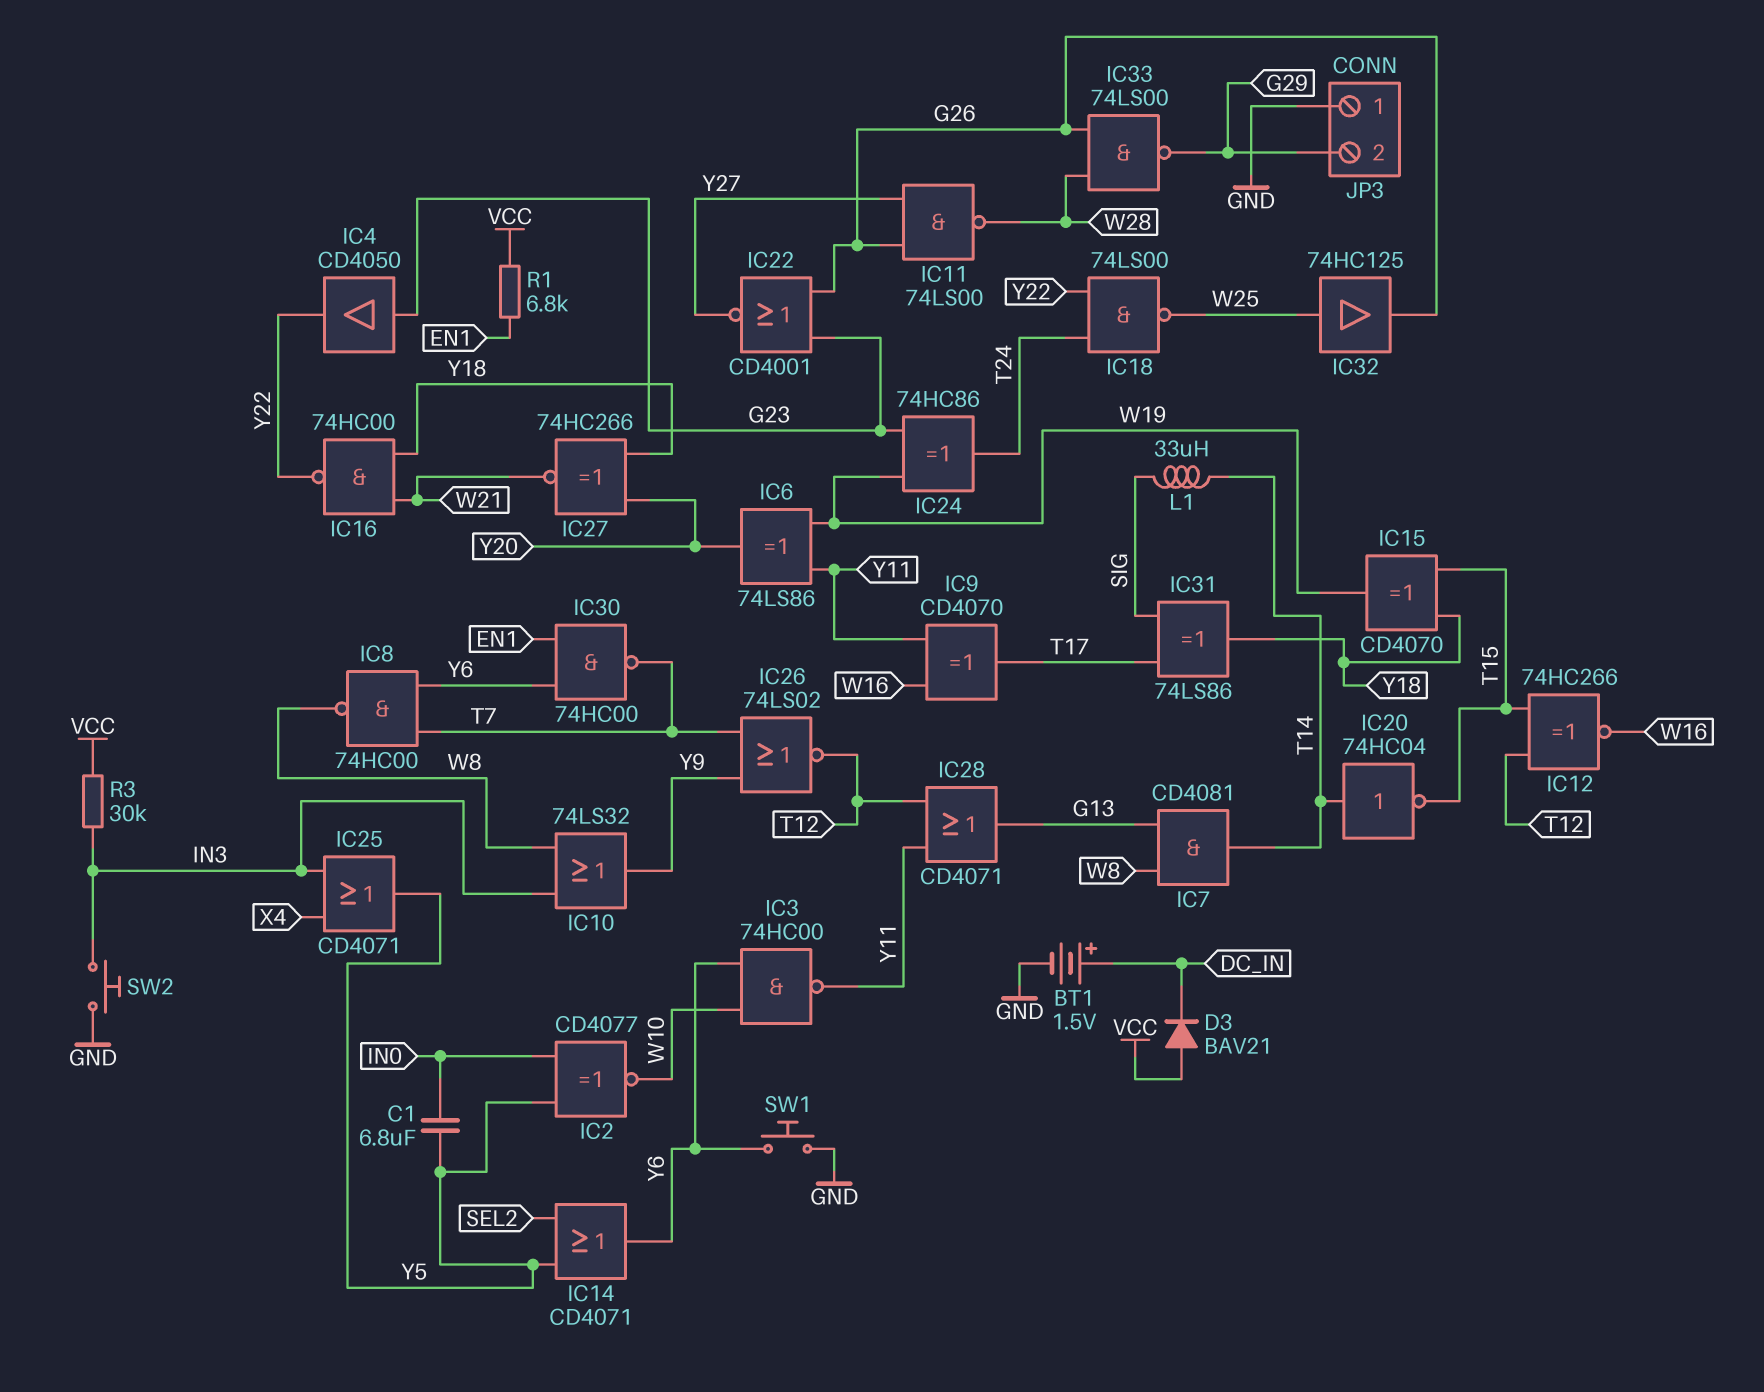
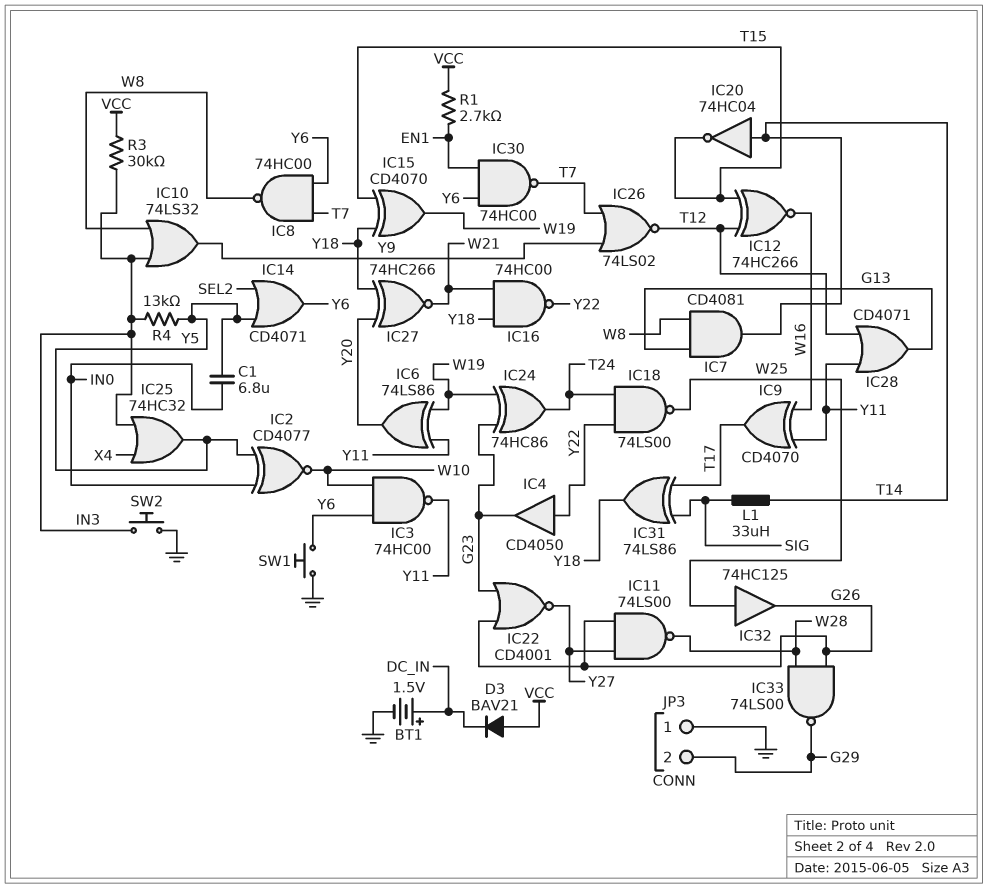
IC4: buffer CD4050 (in G23, out Y22) -> buffer CD4050 (in Y22, out G23)
IC25: OR CD4071 (in IN3, in X4, out Y5) -> OR 74HC32 (in IN3, in X4, out Y5)
R1: 6.8k (EN1, VCC) -> 2.7k (EN1, VCC)
R4: none -> 13k (IN3, Y5)

